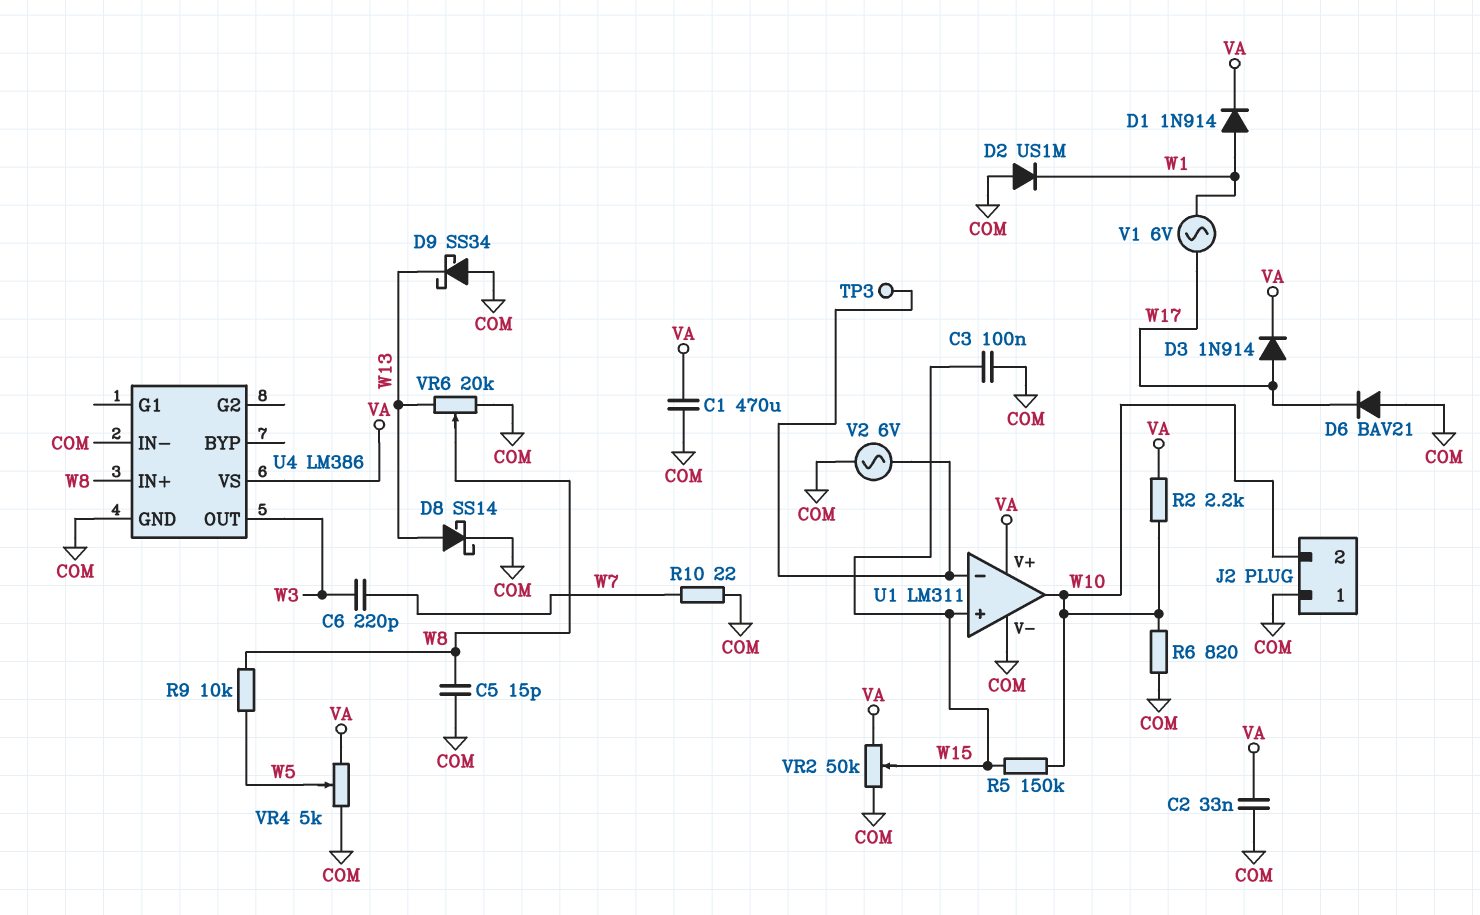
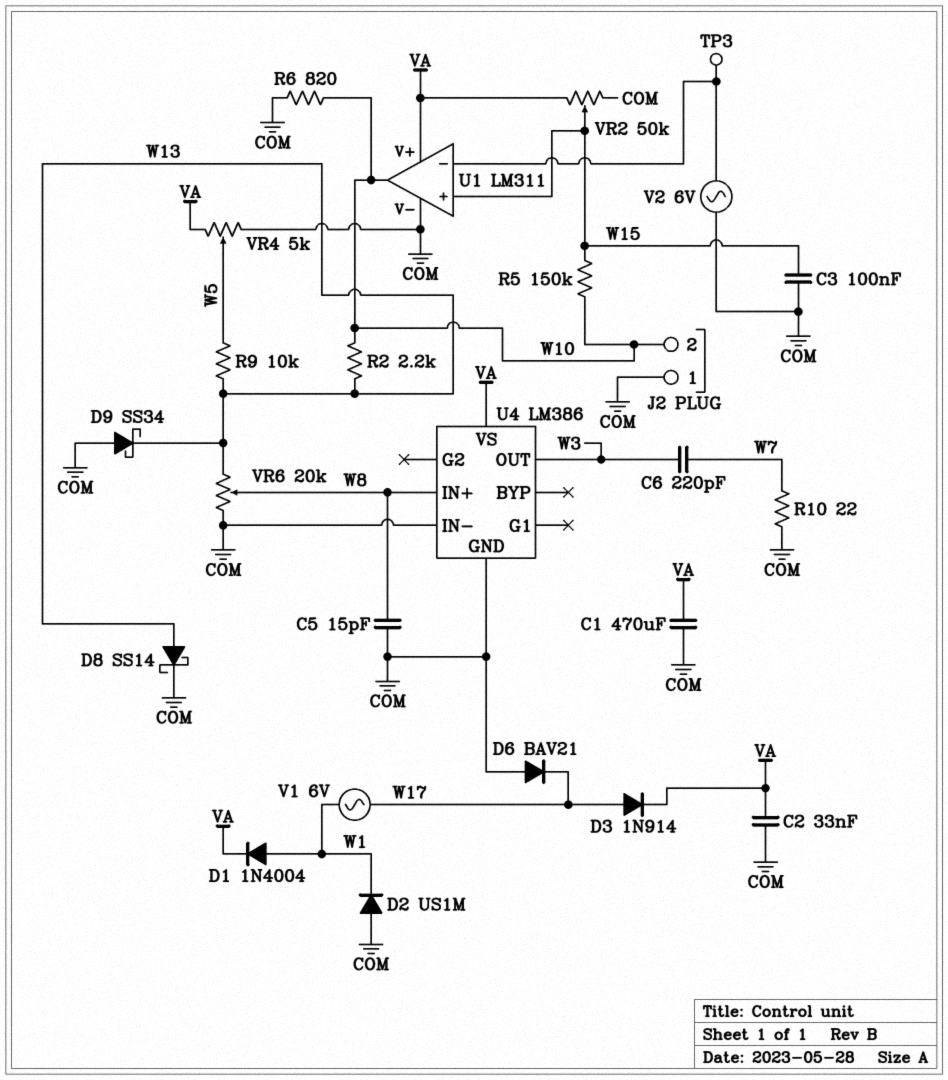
D1: diode 1N914 (A W1, K VA) -> diode 1N4004 (A W1, K VA)
R2: 2.2k (VA, W10) -> 2.2k (W10, W13)
R9: 10k (W5, W8) -> 10k (W5, W13)

